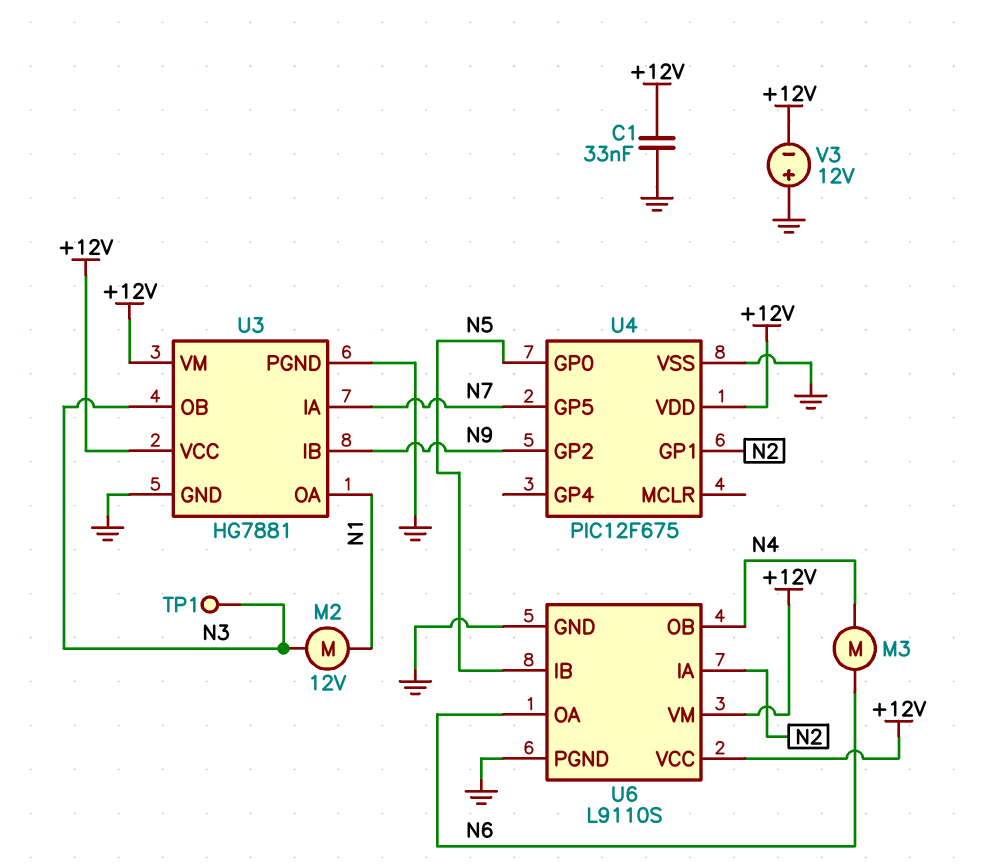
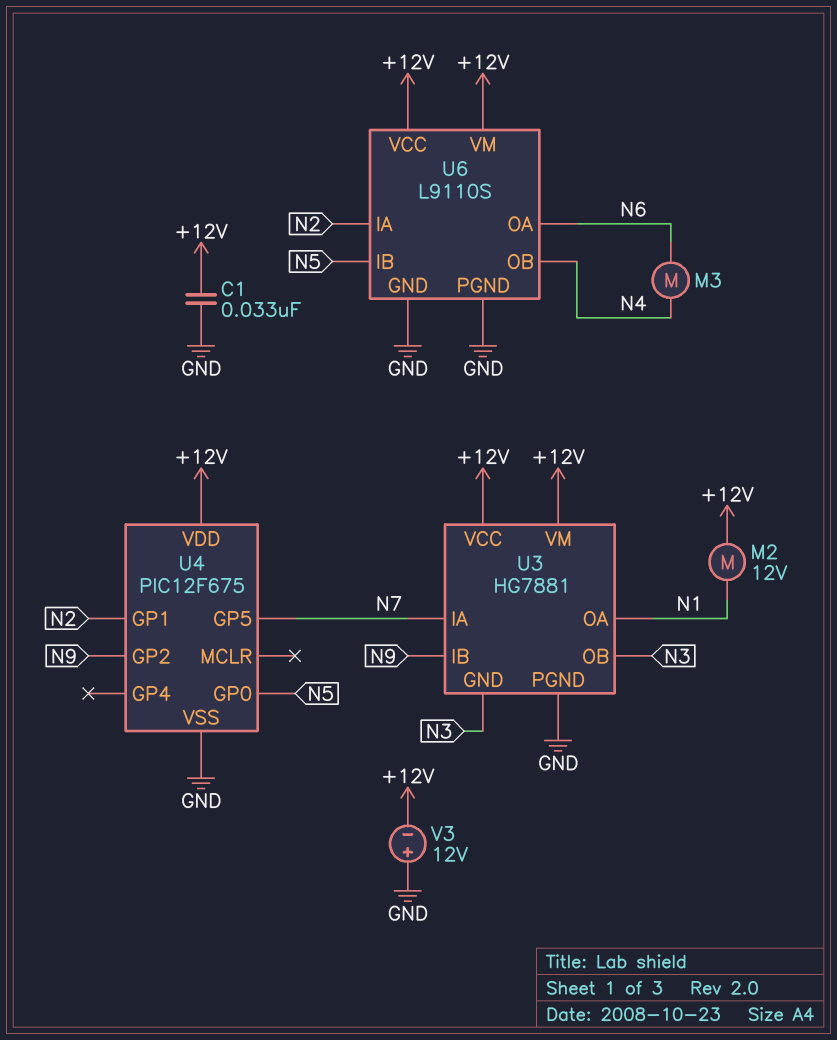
M2: motor 12V (N1, N3) -> motor 12V (+12V, N1)
TP1: test point (N3) -> none
U3 pin GND: GND -> N3

